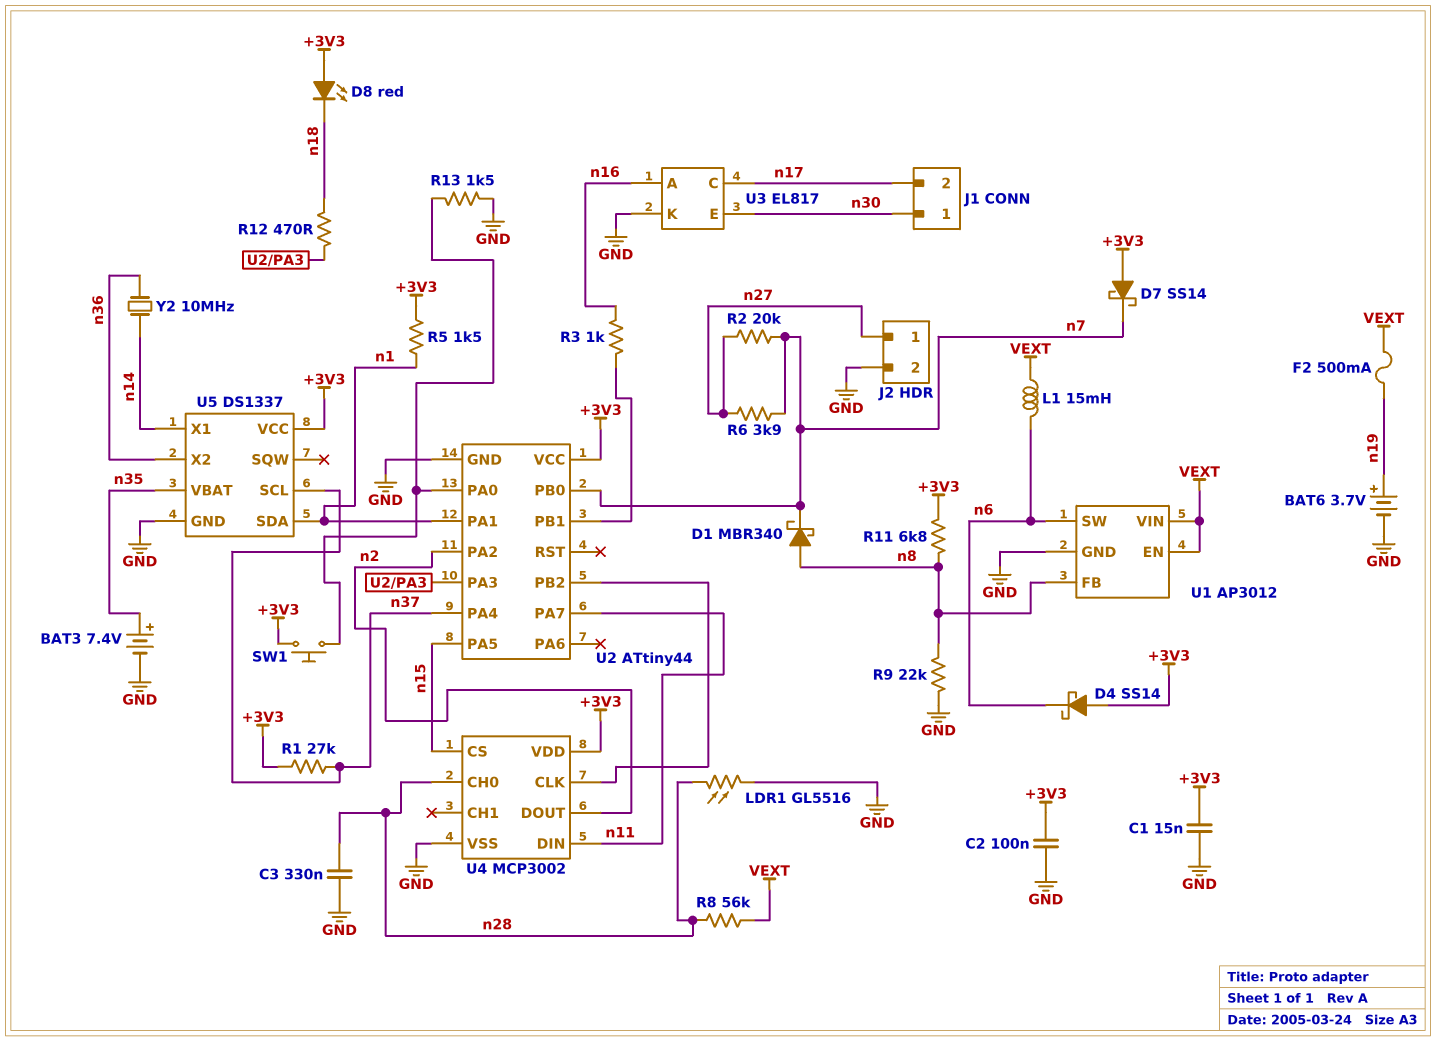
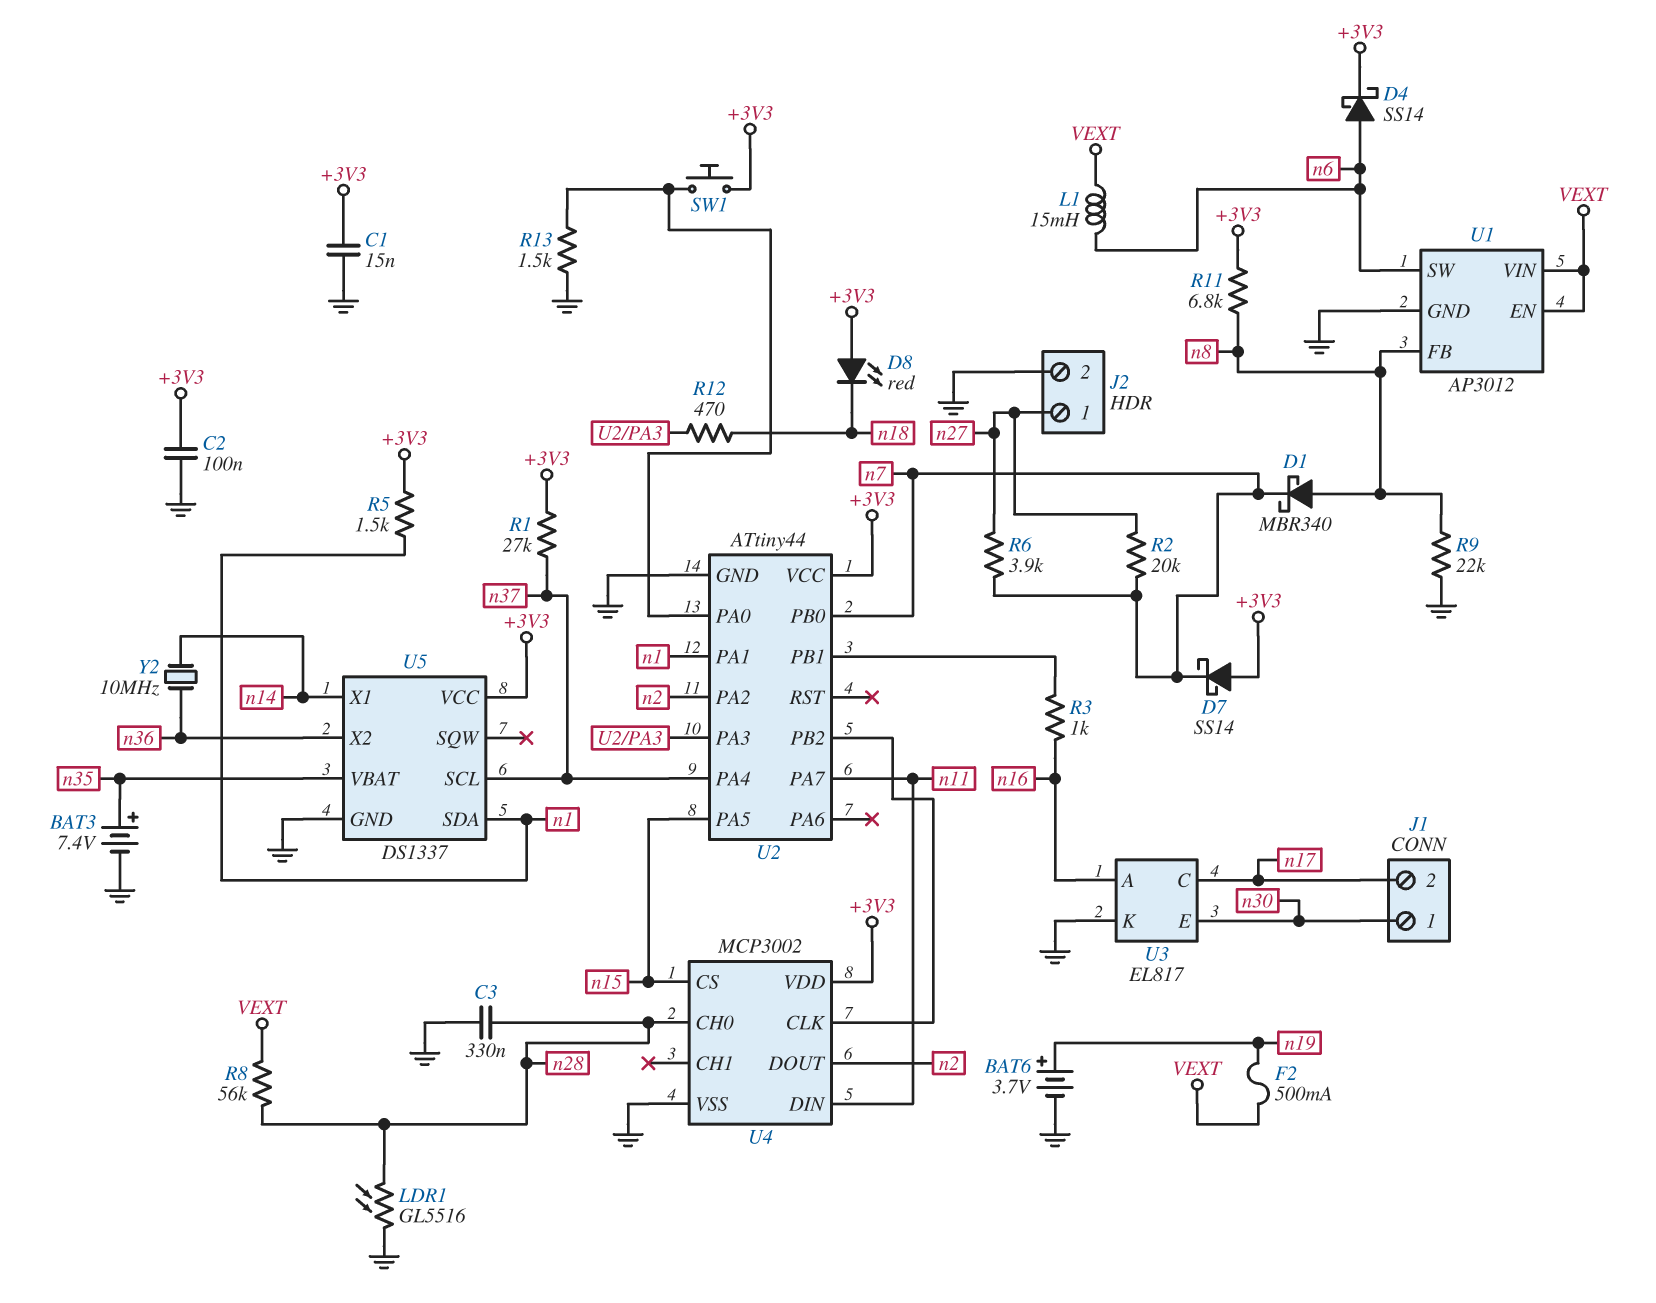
D4: schottky SS14 (A +3V3, K n6) -> schottky SS14 (A n6, K +3V3)

